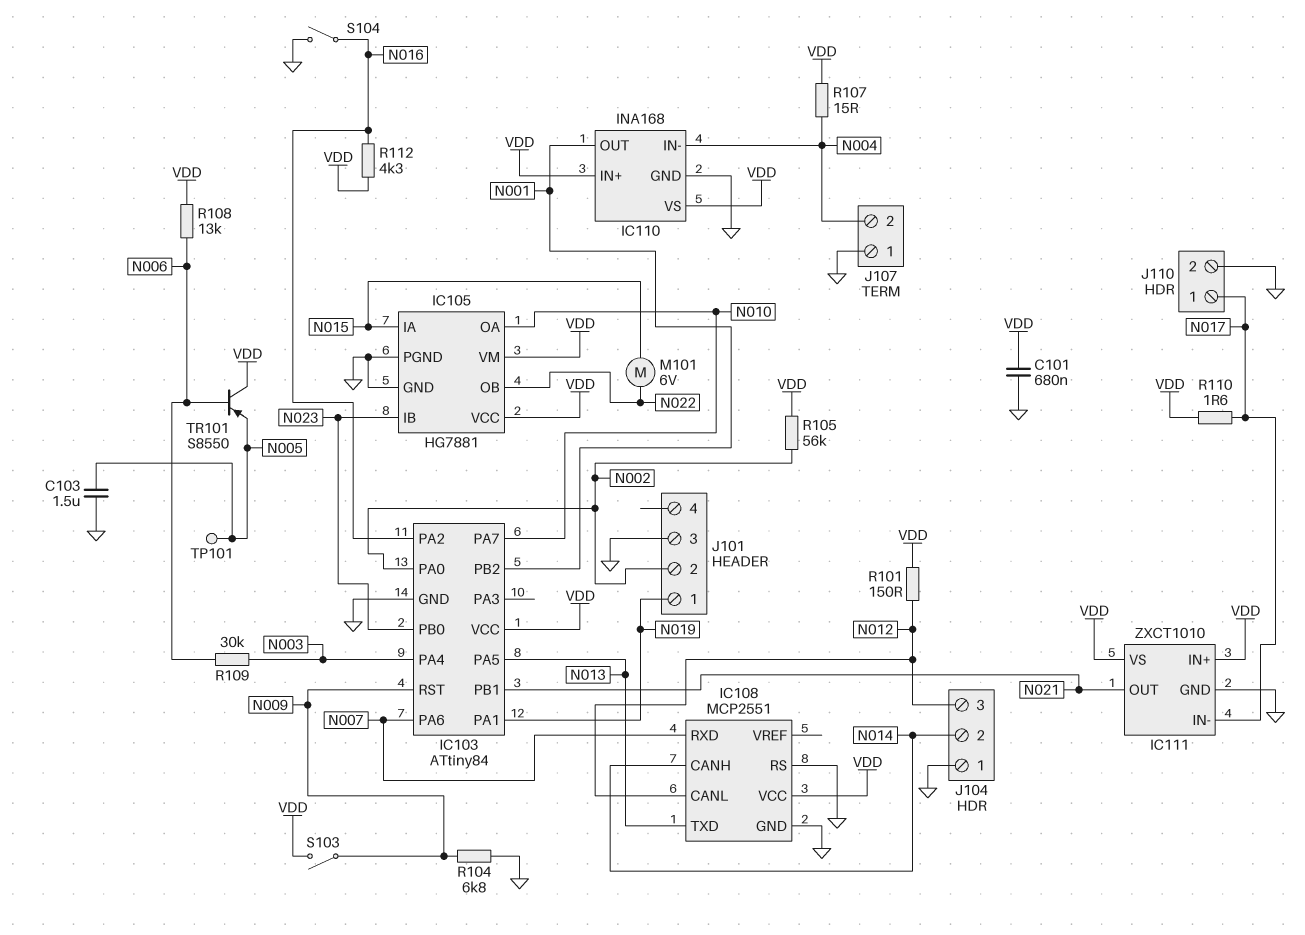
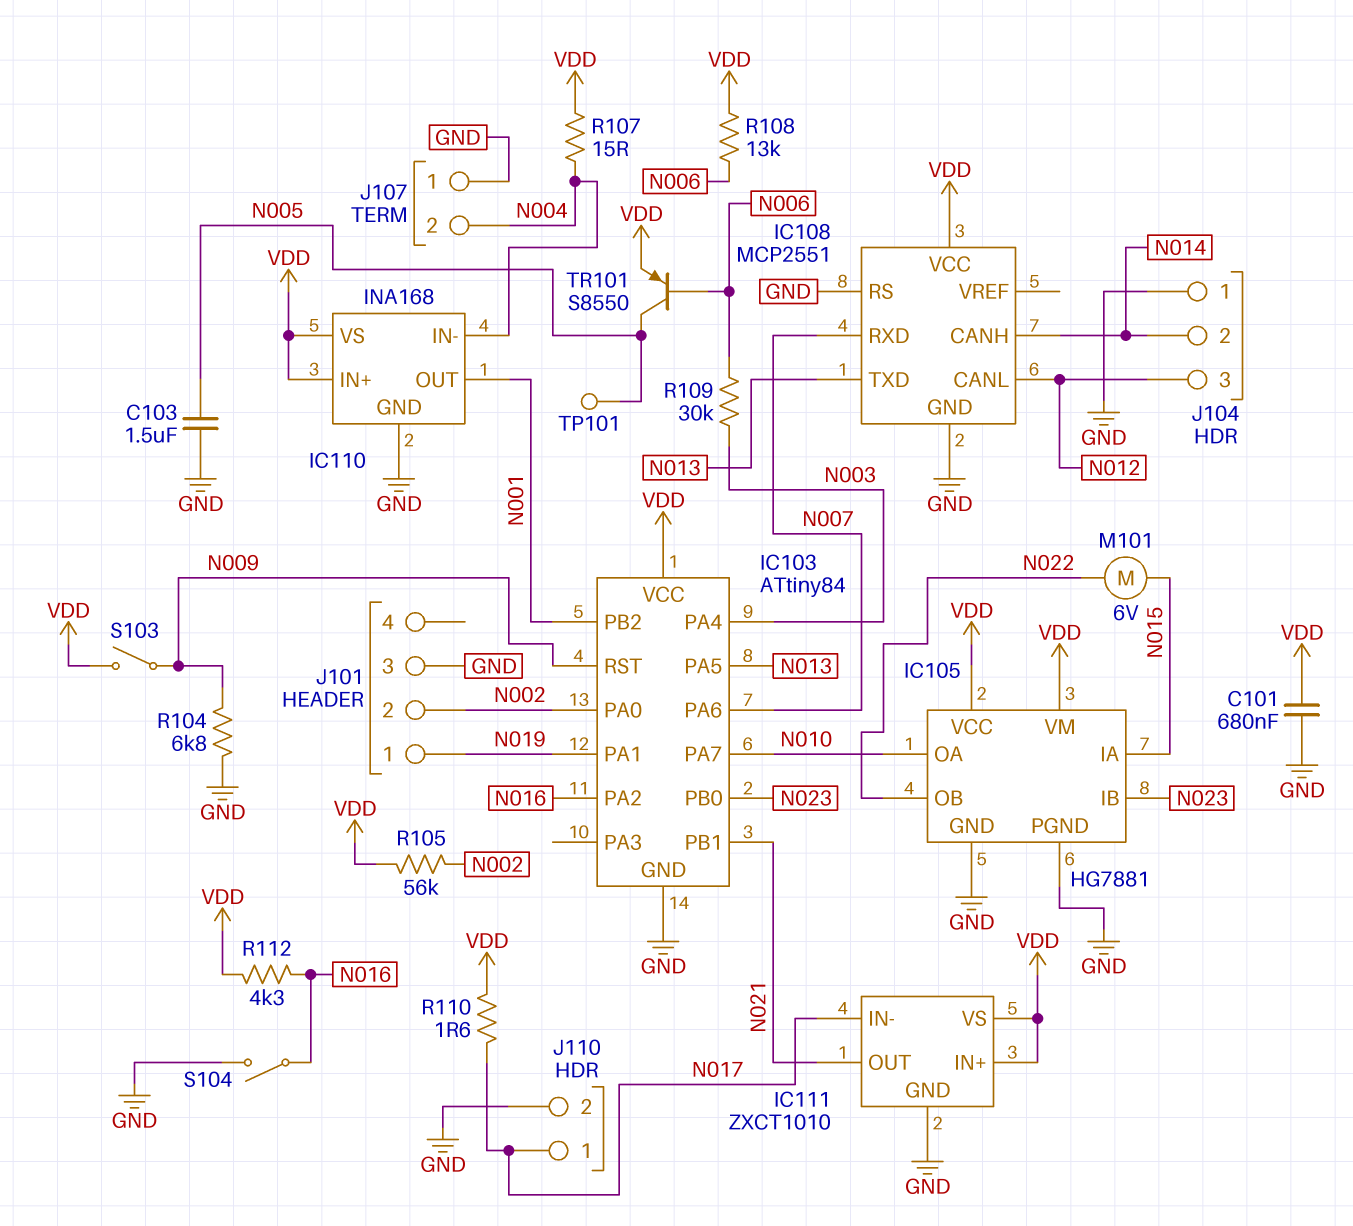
R101: 150 (N012, VDD) -> none
TR101: PNP S8550 (B N006, C VDD, E N005) -> PNP S8550 (B N006, C N005, E VDD)

